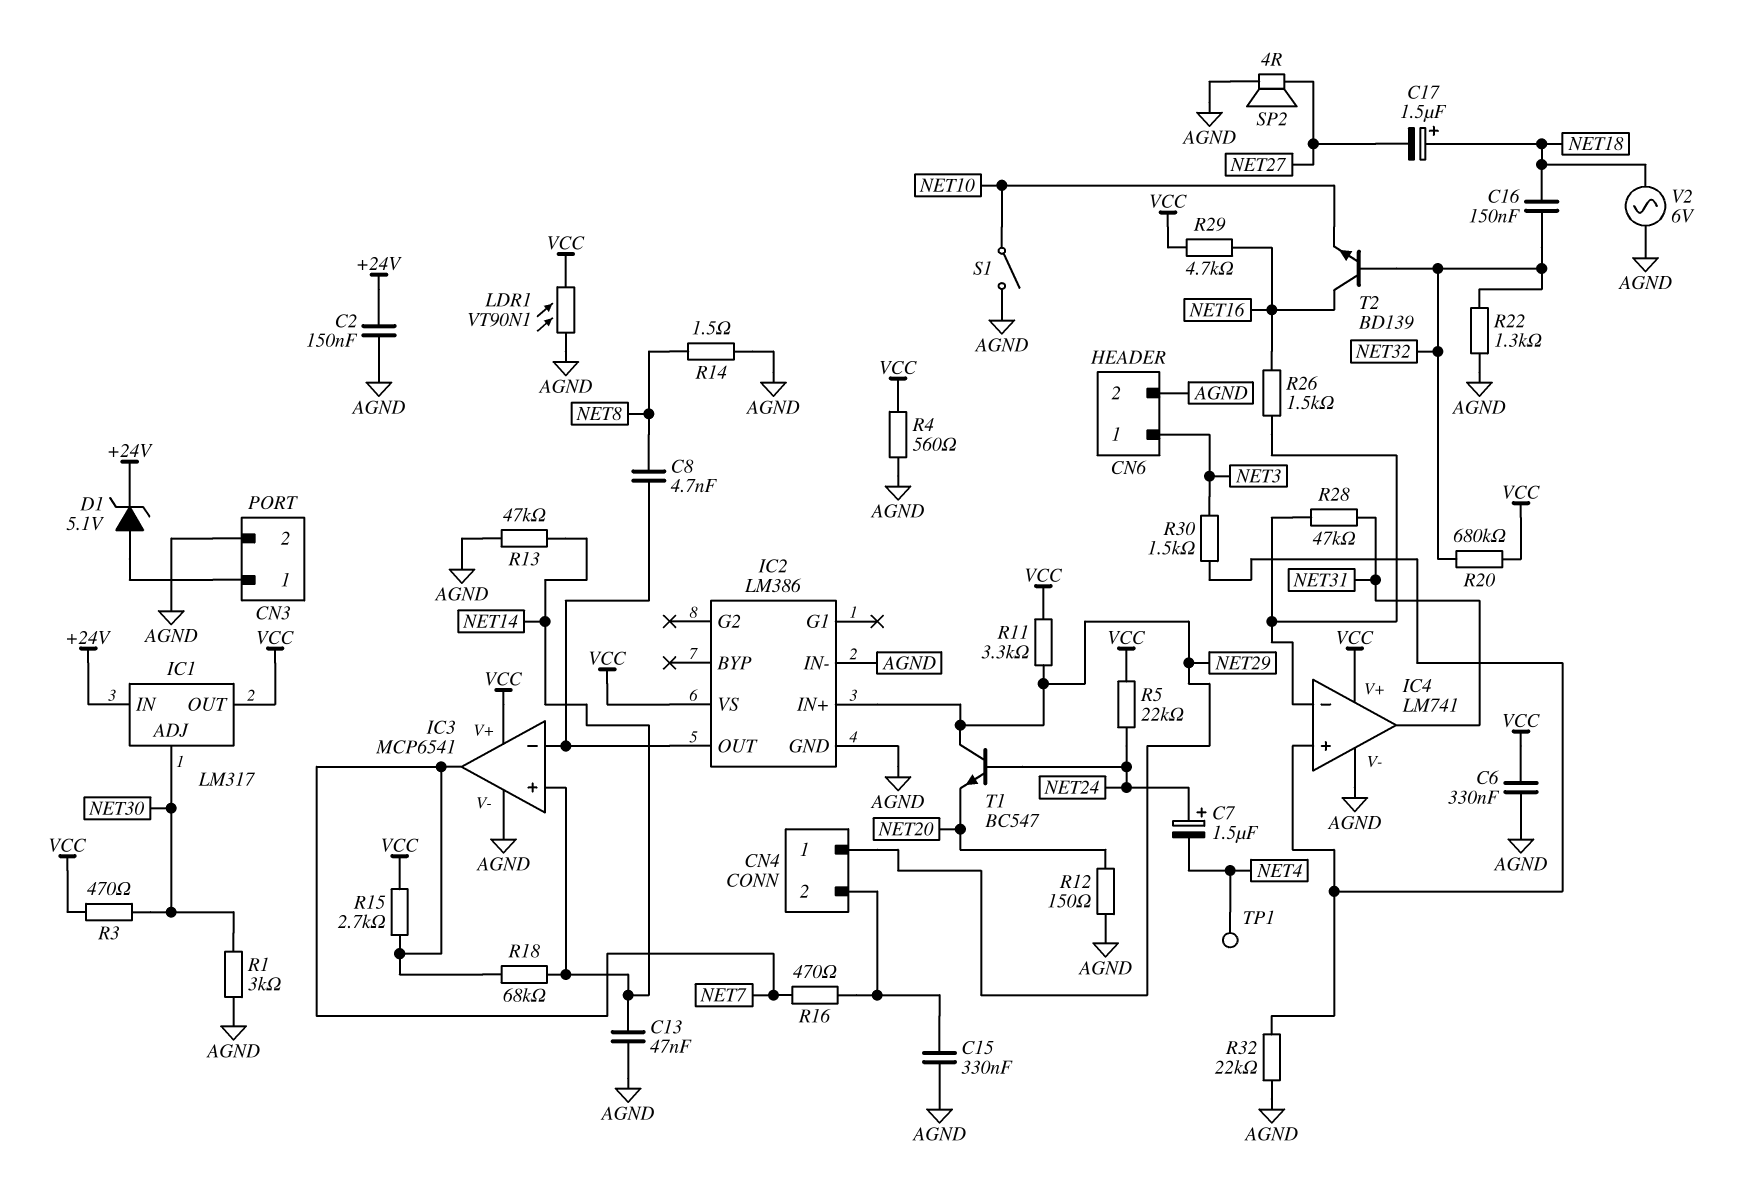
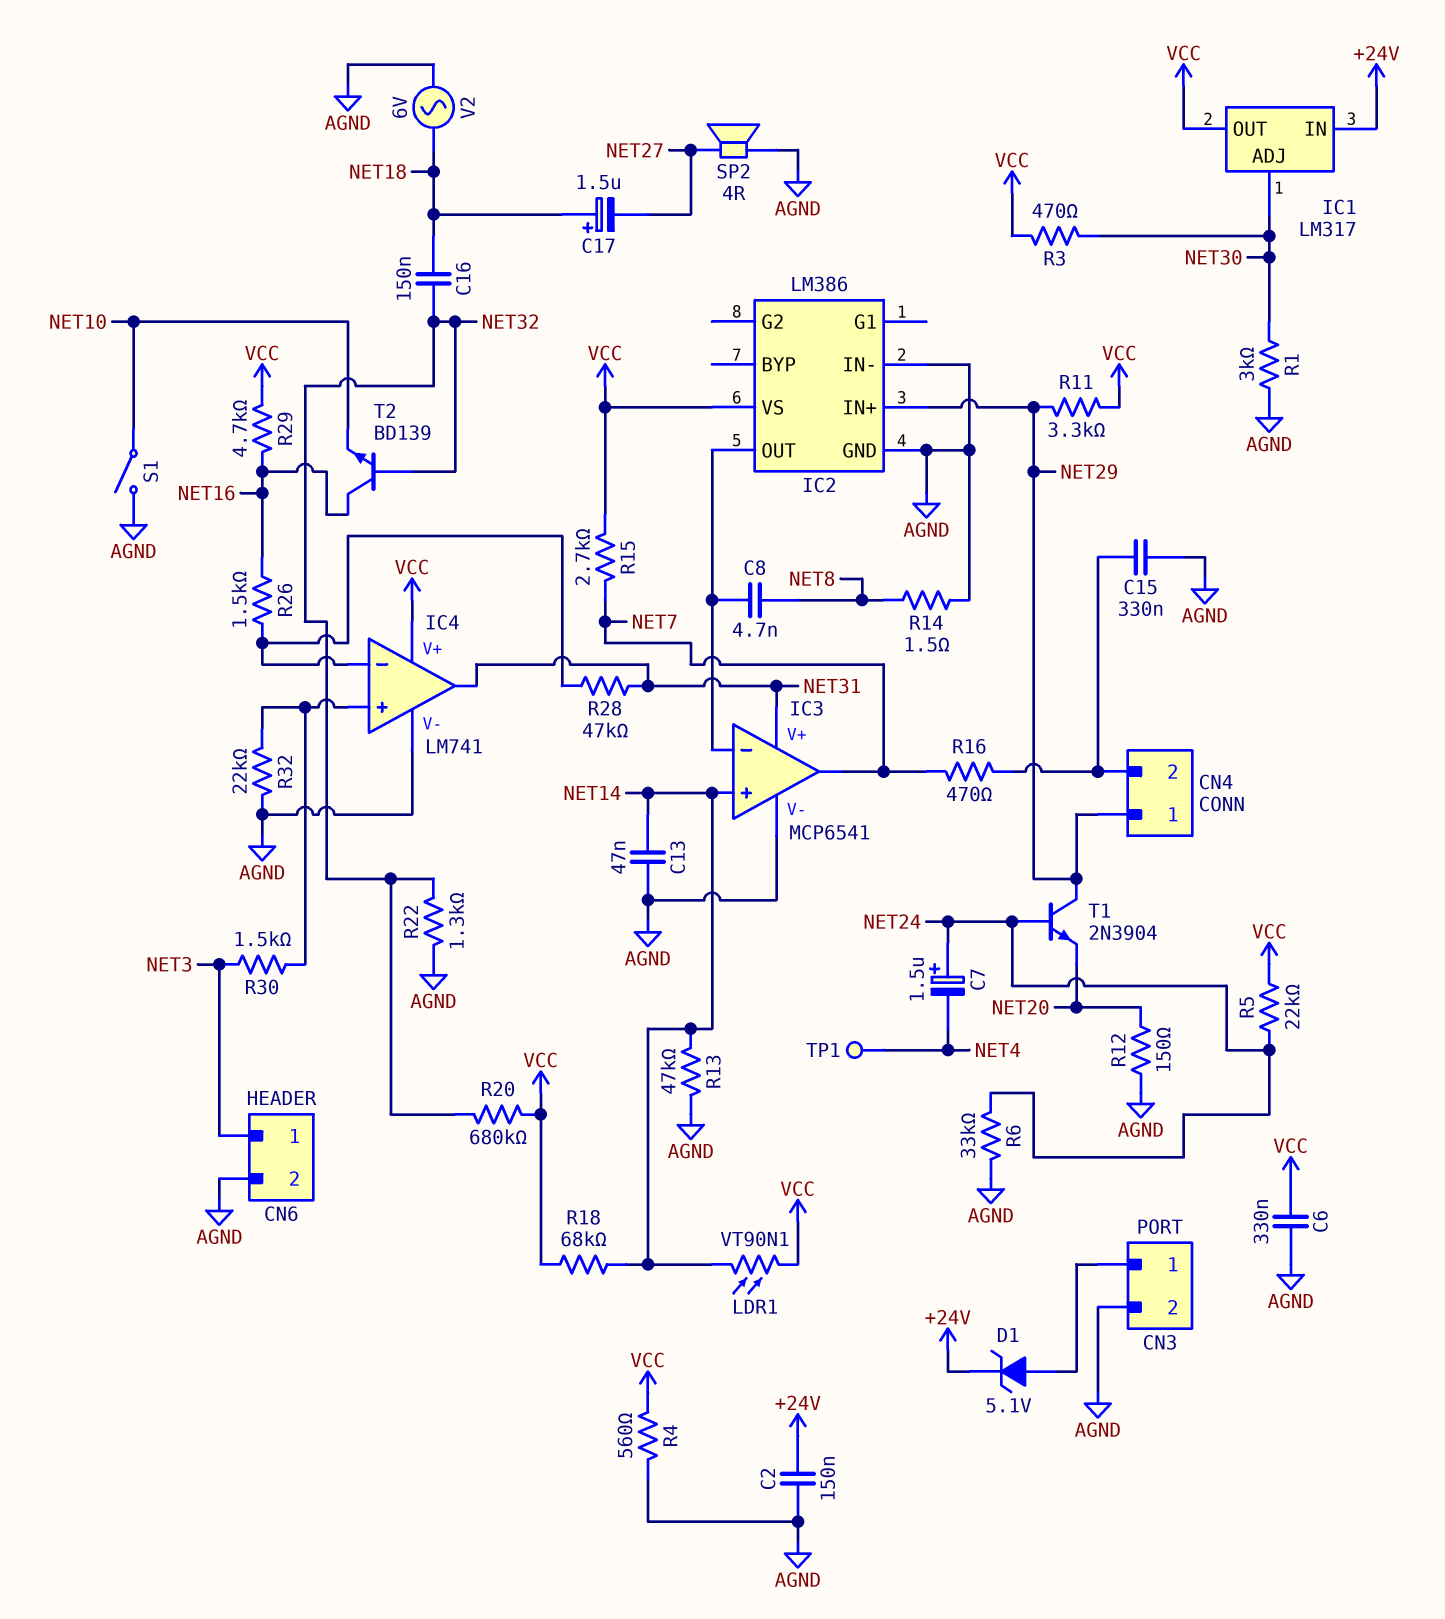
IC3 pin V+: VCC -> NET31
LDR1: VT90N1 (AGND, VCC) -> VT90N1 (NET14, VCC)
R6: none -> 33k (AGND, NET24)
R18: 68k (NET7, NET14) -> 68k (NET14, VCC)
T1: NPN BC547 (B NET24, C NET29, E NET20) -> NPN 2N3904 (B NET24, C NET29, E NET20)

